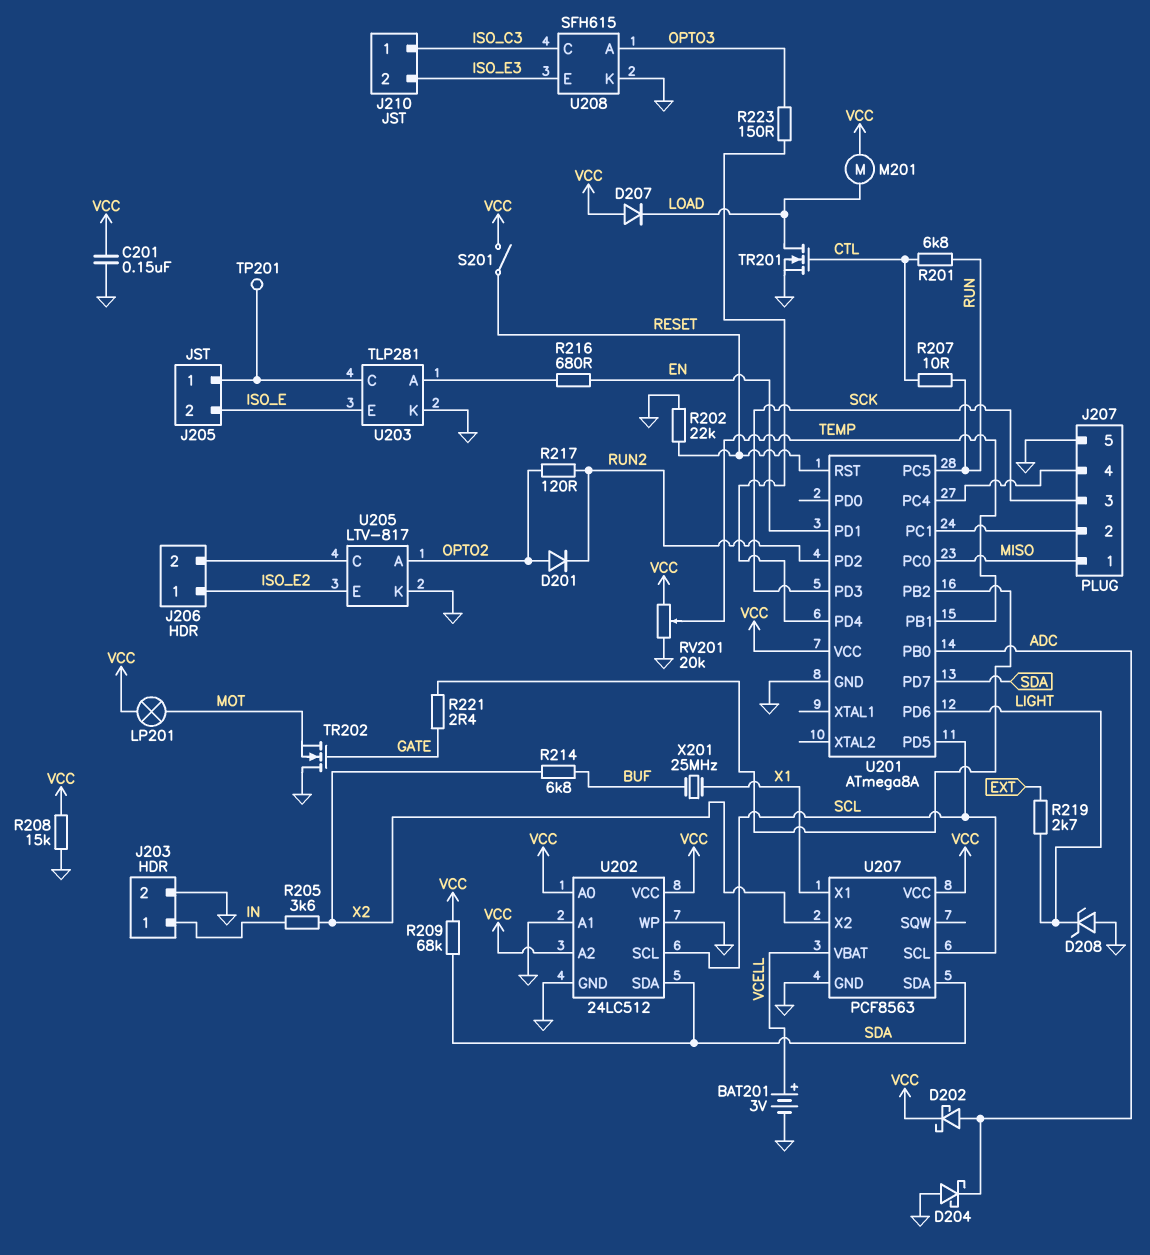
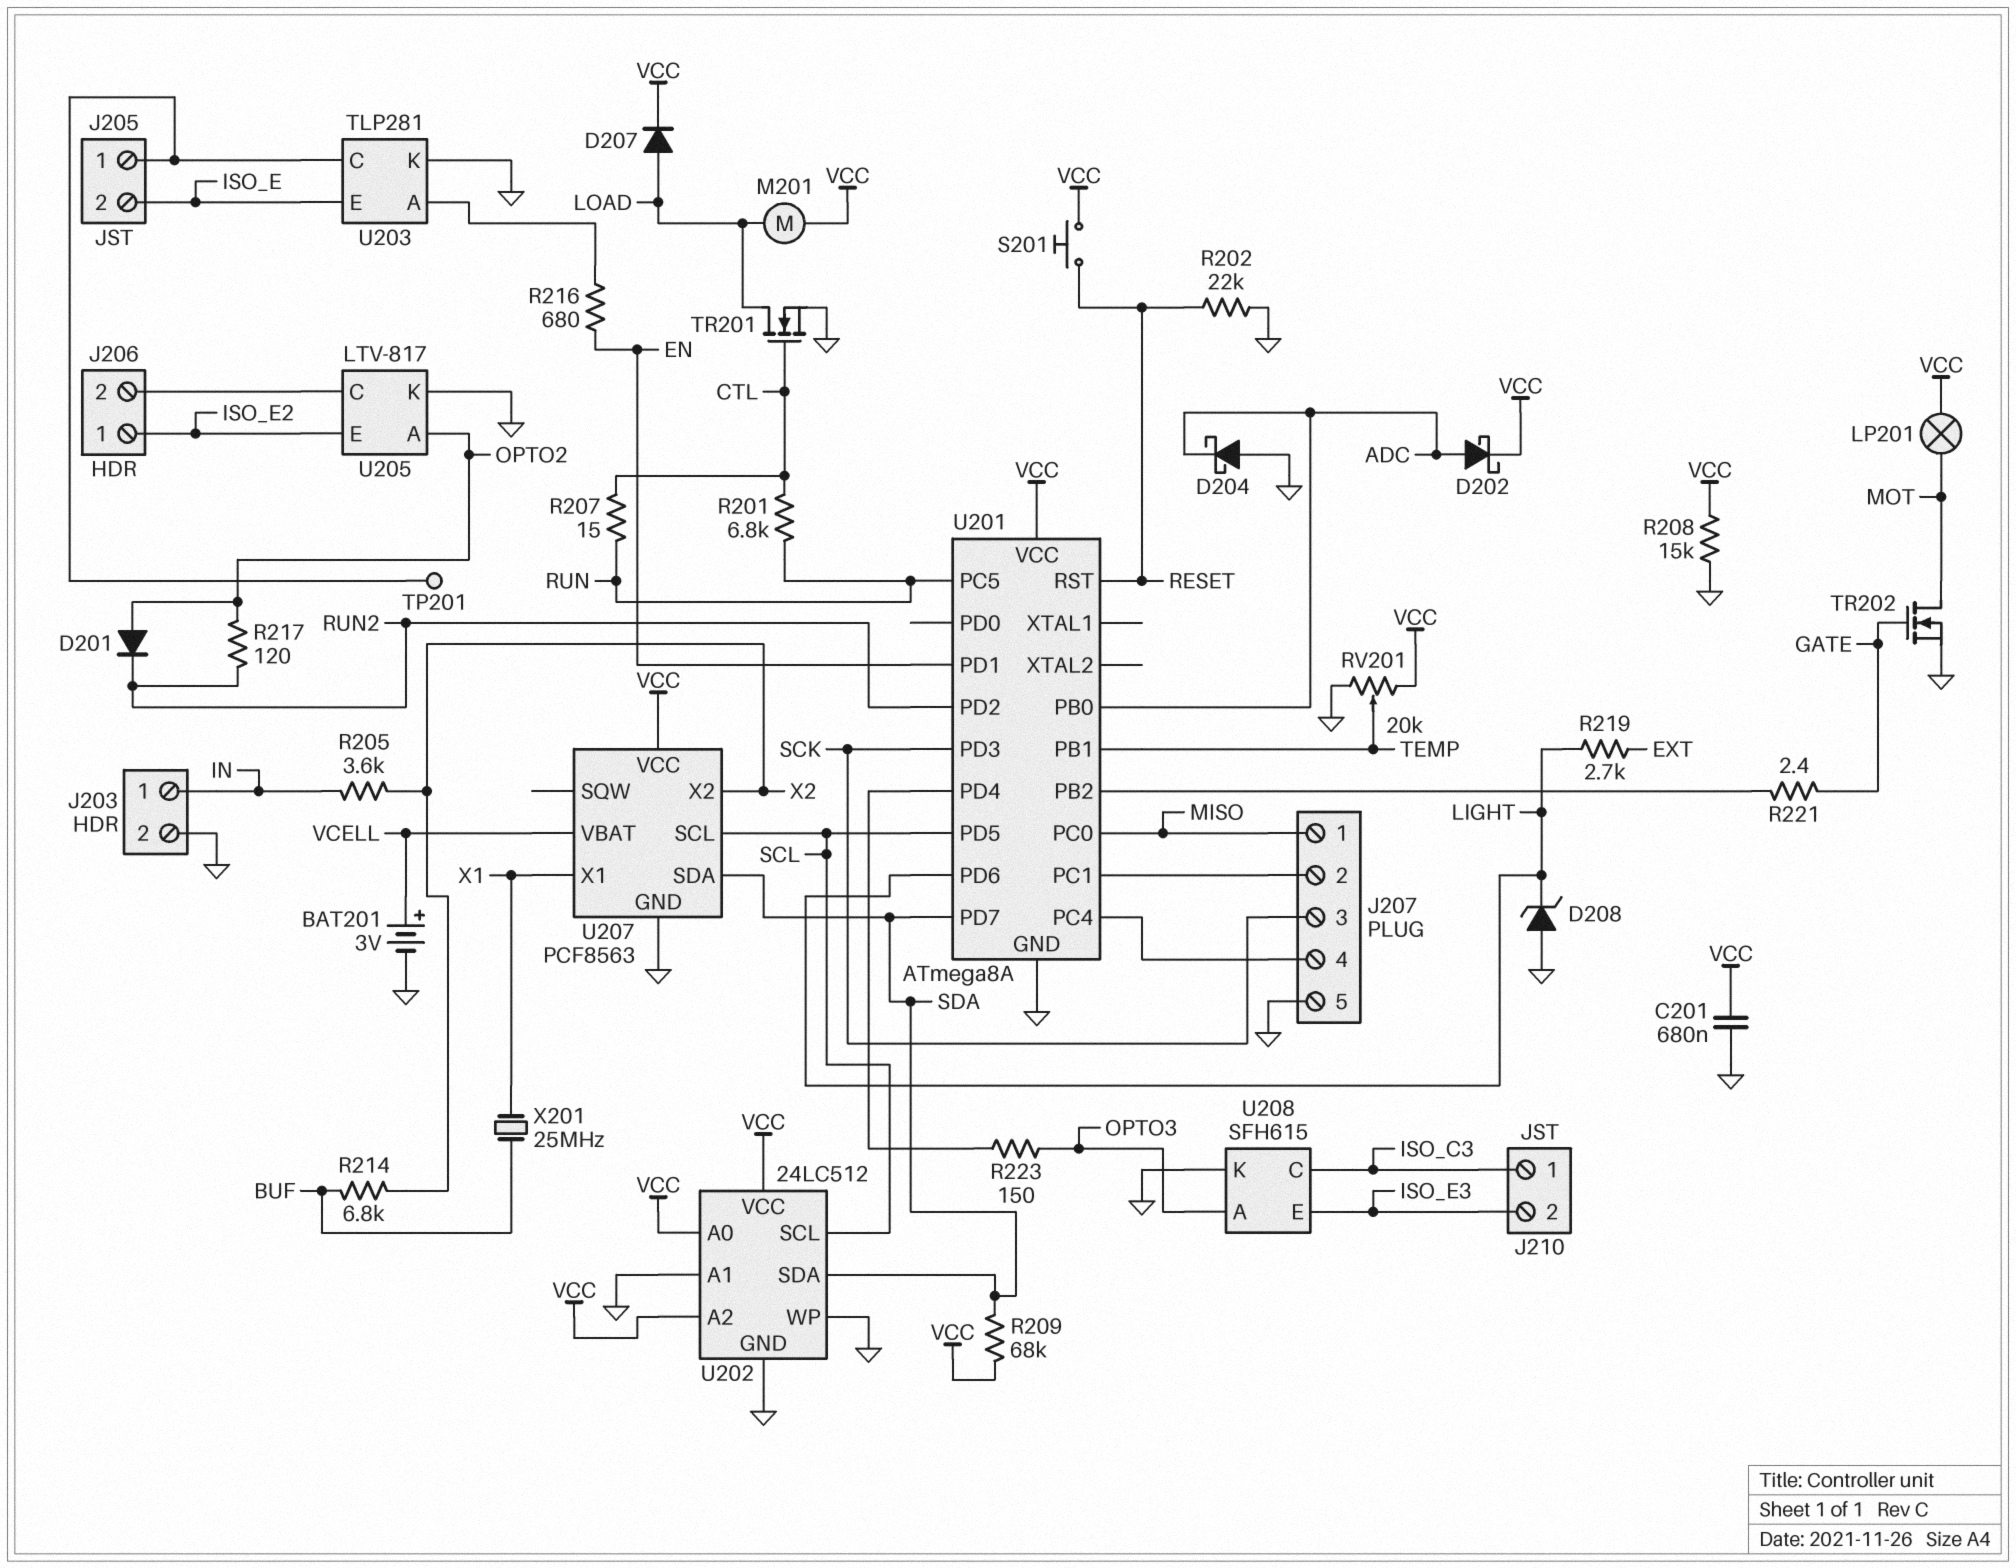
C201: 150nF (GND, VCC) -> 680nF (GND, VCC)
D207: diode (A VCC, K LOAD) -> diode (A LOAD, K VCC)
R207: 10 (CTL, RUN) -> 15 (CTL, RUN)
S201: switch (RESET, VCC) -> button (RESET, VCC)
TR202: NMOS (G GATE, D GND, S MOT) -> NMOS (G GATE, D MOT, S GND)

